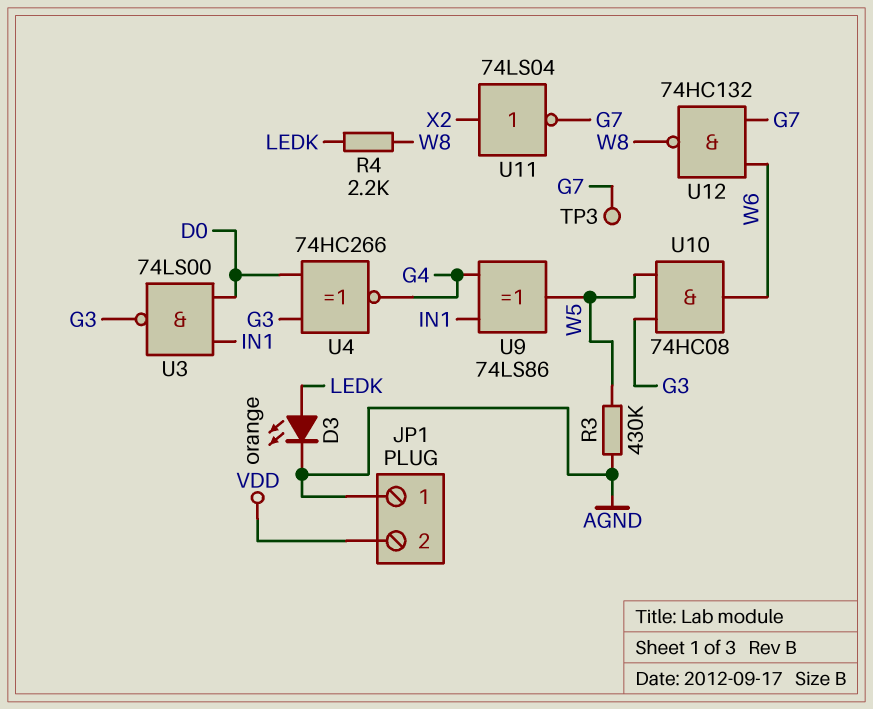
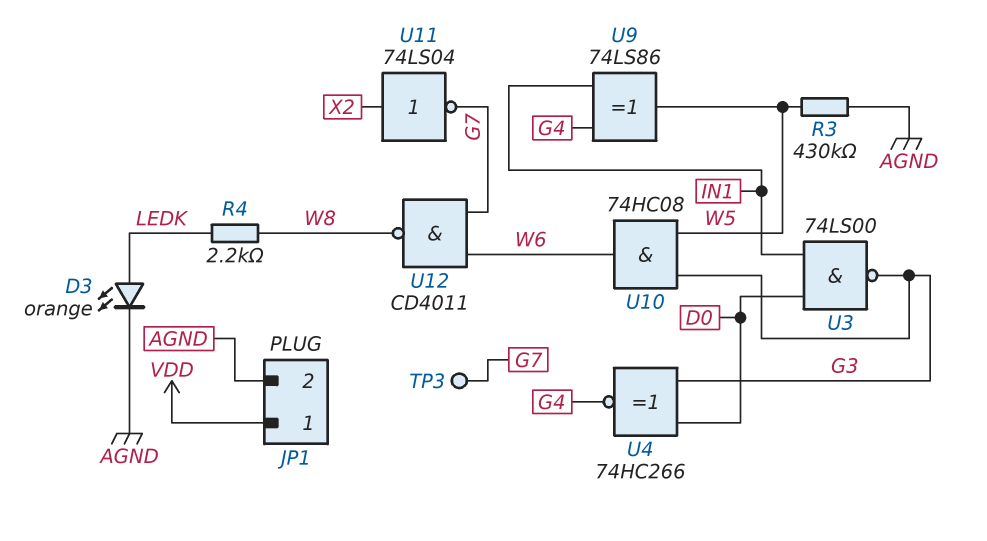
JP1 pin 1: AGND -> VDD
JP1 pin 2: VDD -> AGND
U12: NAND 74HC132 (in G7, in W6, out W8) -> NAND CD4011 (in G7, in W6, out W8)

